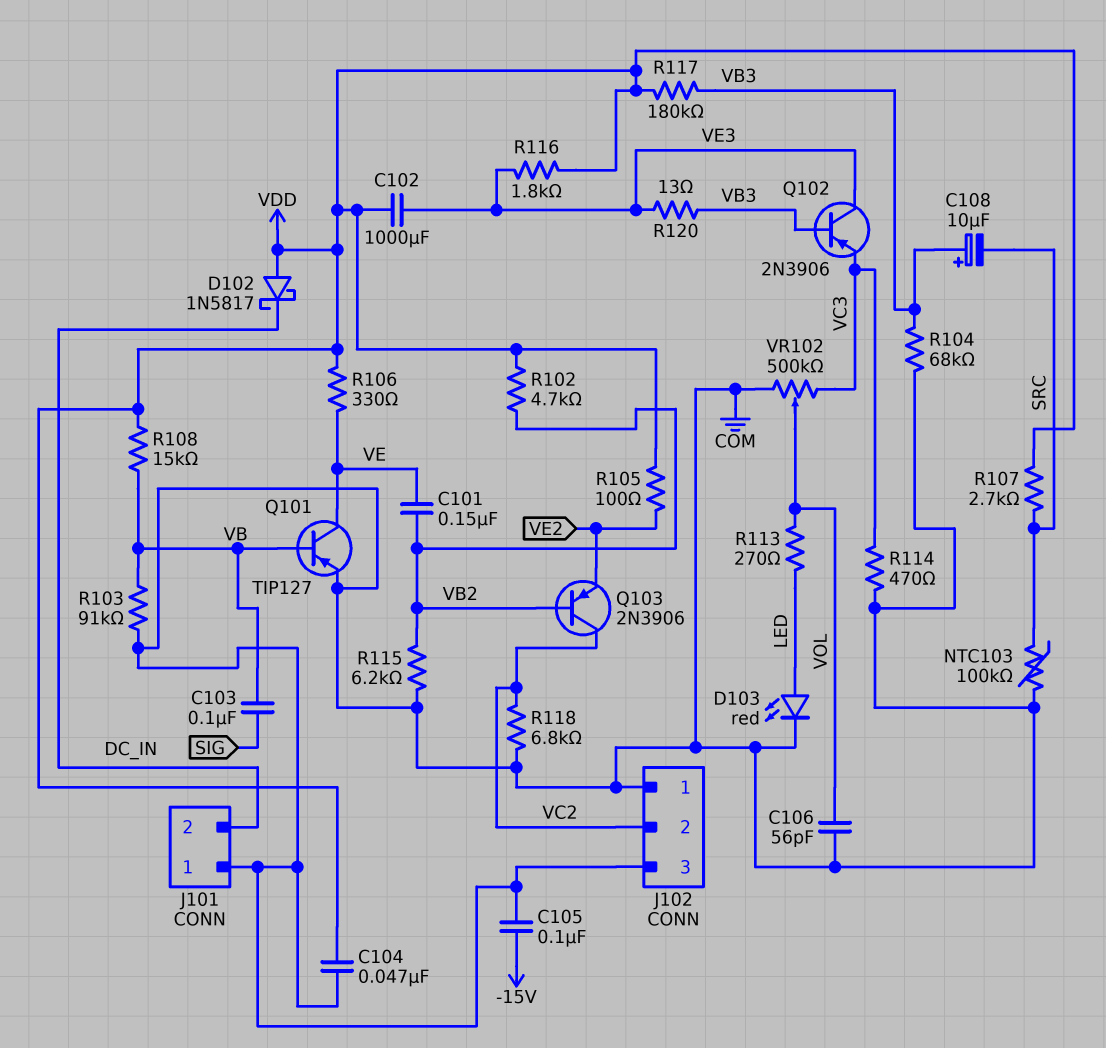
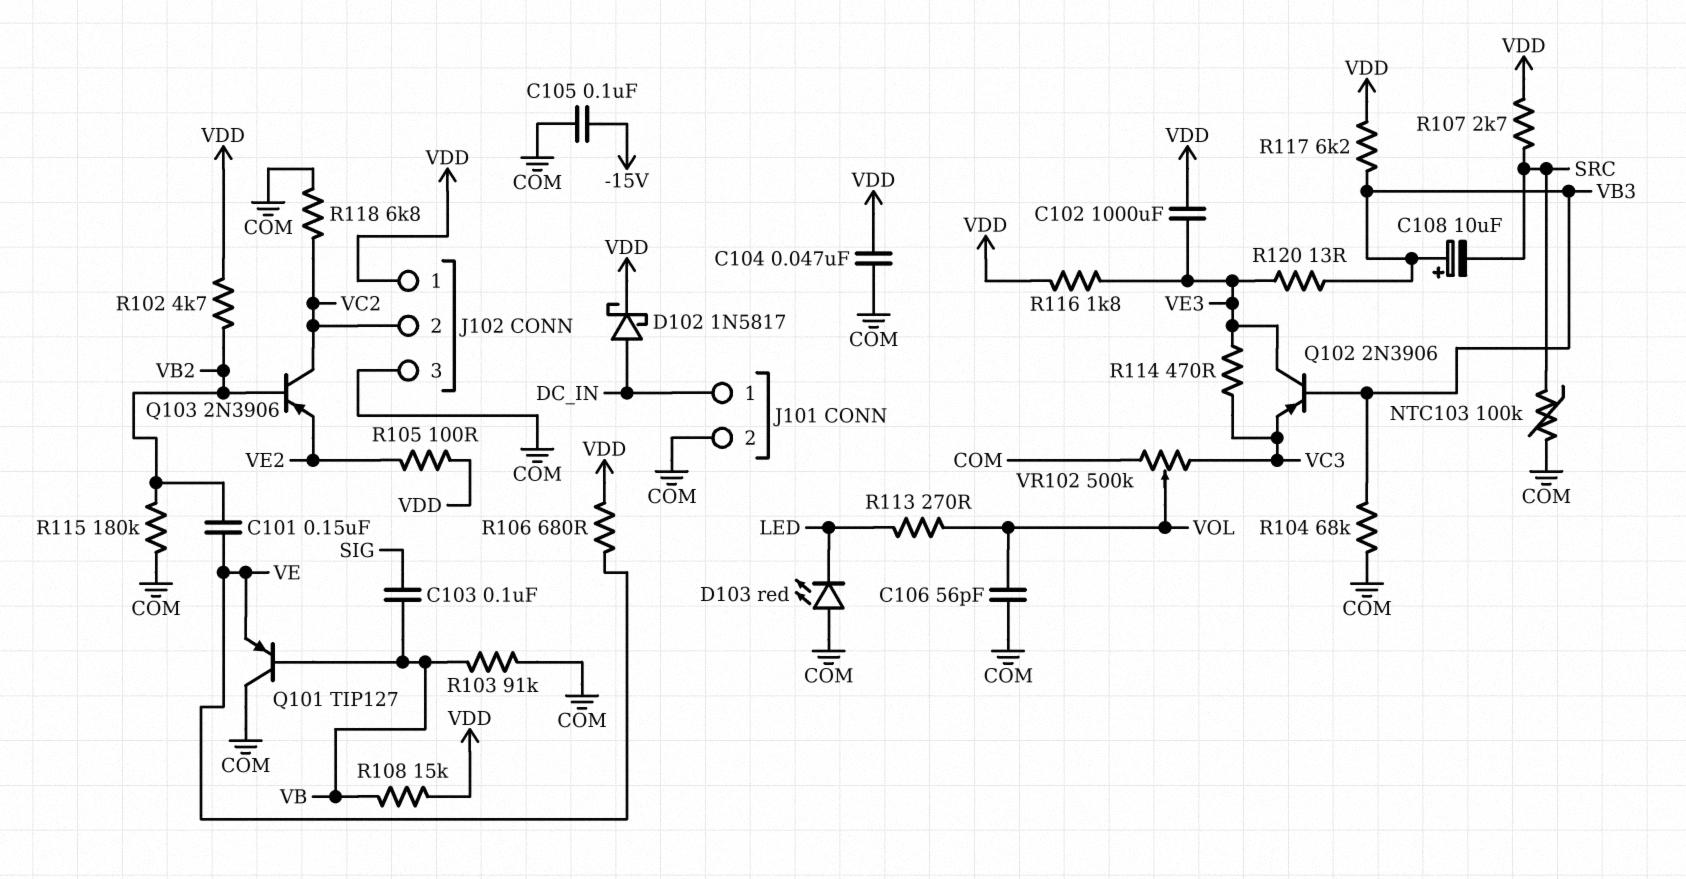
D102: schottky 1N5817 (A VDD, K DC_IN) -> schottky 1N5817 (A DC_IN, K VDD)
D103: LED red (A LED, K COM) -> LED red (A COM, K LED)
J101 pin 1: COM -> DC_IN
J101 pin 2: DC_IN -> COM
J102 pin 1: COM -> VDD
Q101: PNP TIP127 (B VB, C VE, E COM) -> PNP TIP127 (B VB, C COM, E VE)
R106: 330 (VDD, VE) -> 680 (VDD, VE)
R114: 470 (COM, VC3) -> 470 (VC3, VE3)
R115: 6.2k (COM, VB2) -> 180k (COM, VB2)
R117: 180k (VB3, VDD) -> 6.2k (VB3, VDD)

